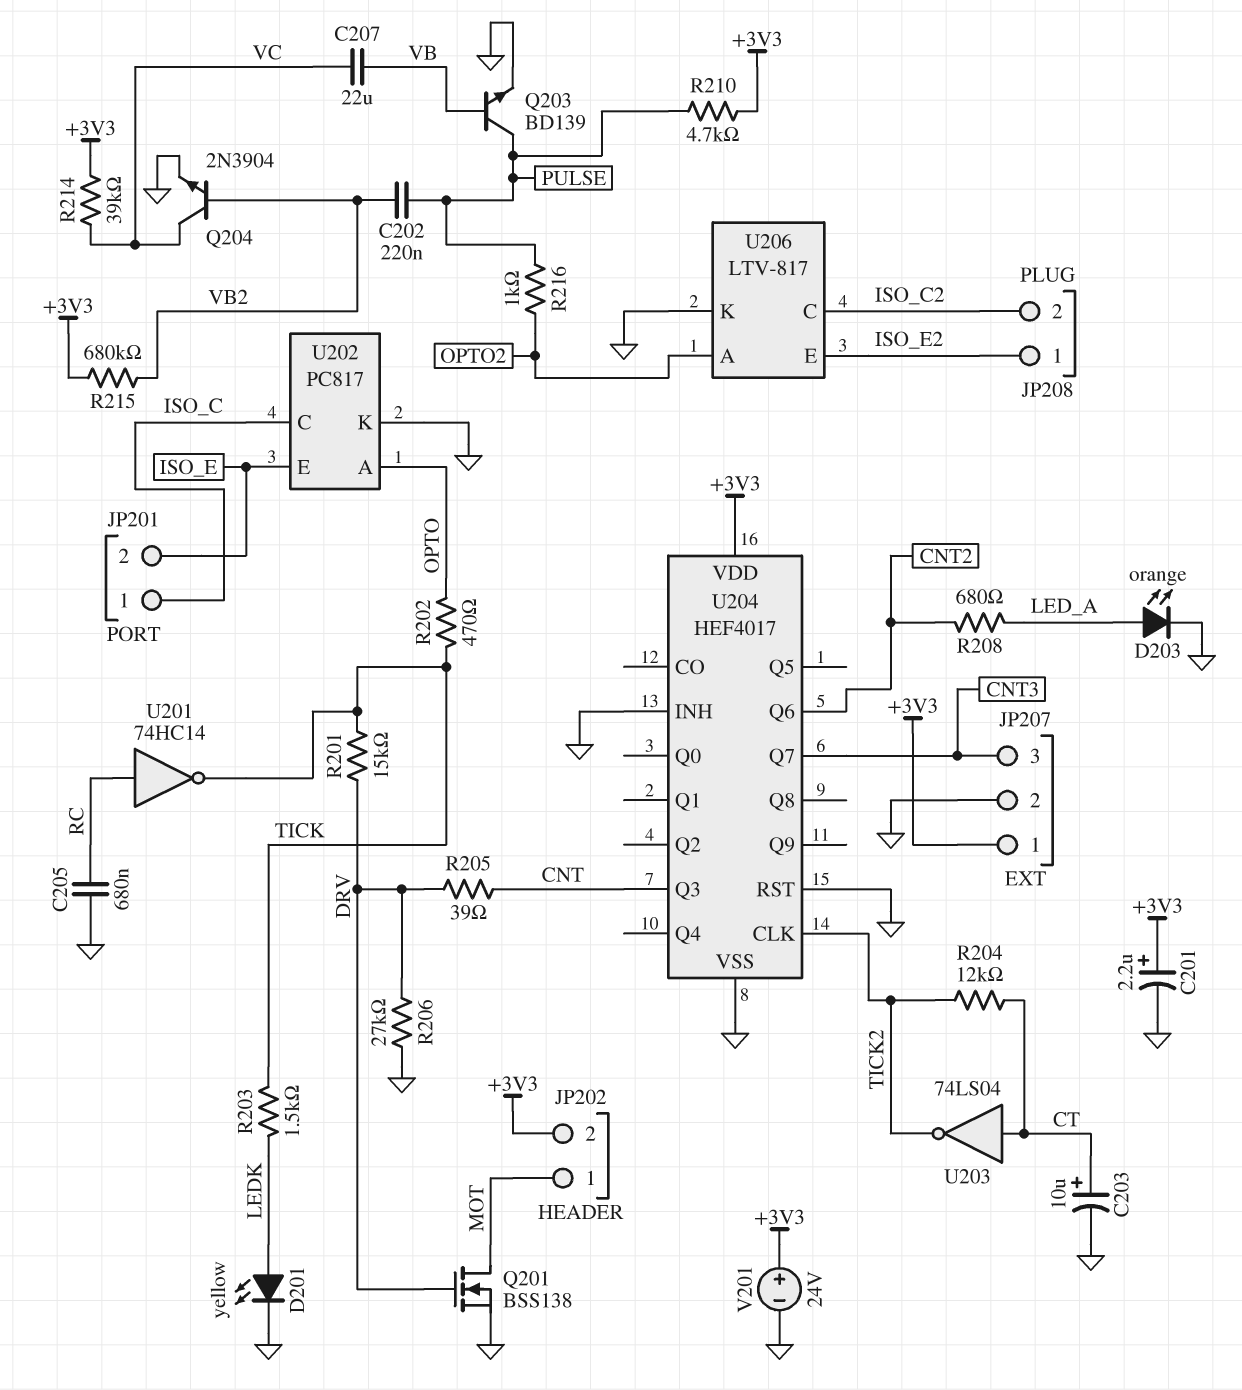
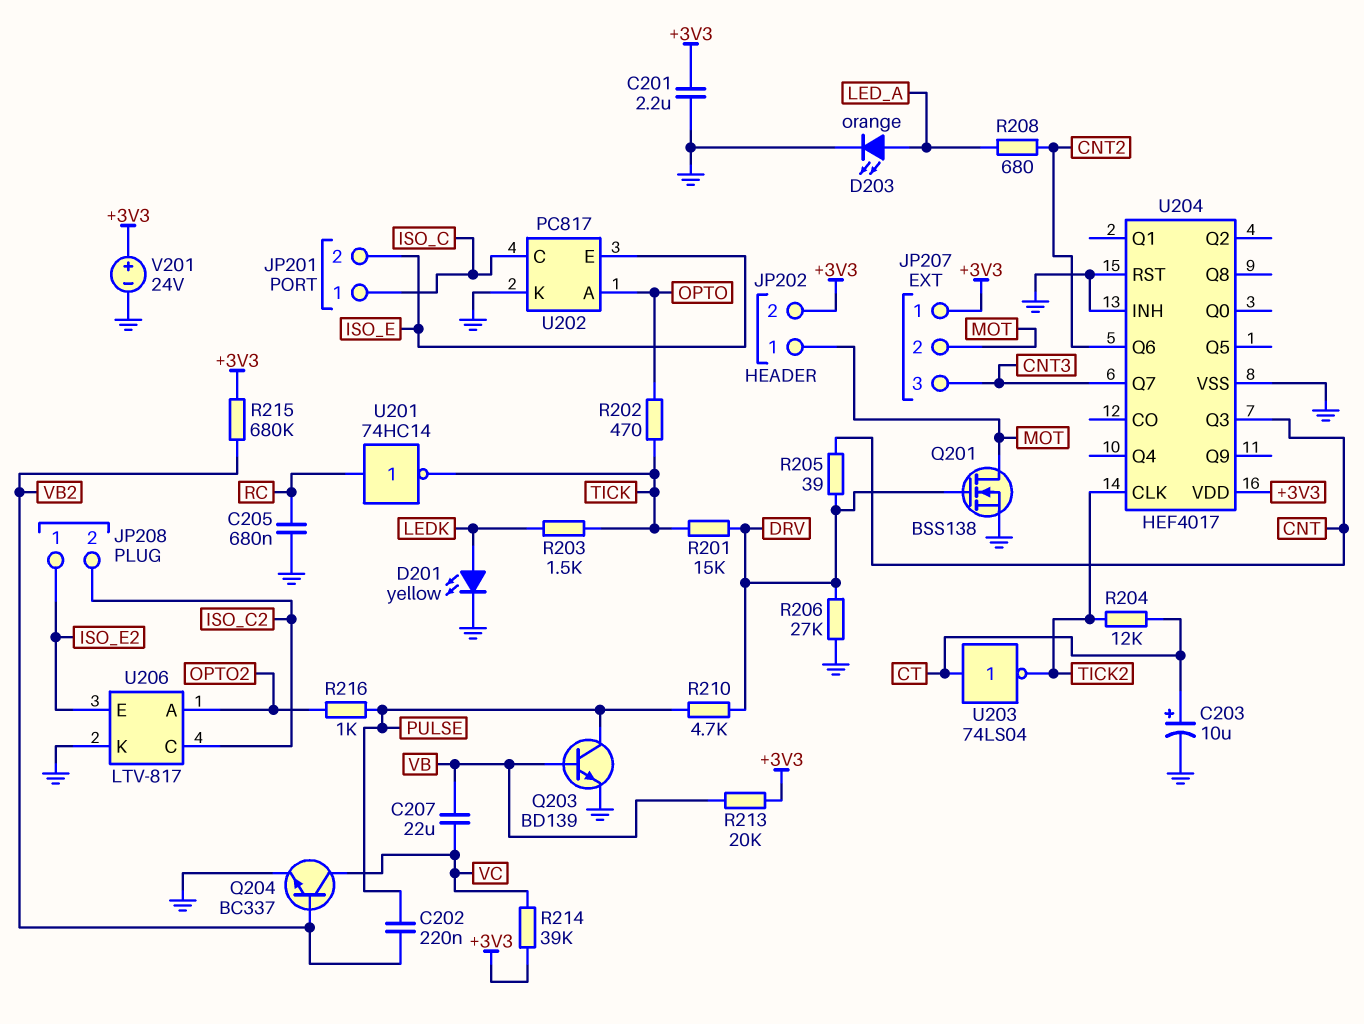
C201: 2.2uF (plus +3V3, minus GND) -> 2.2uF (+3V3, GND)
JP207 pin 2: GND -> MOT
Q204: NPN 2N3904 (B VB2, C VC, E GND) -> NPN BC337 (B VB2, C VC, E GND)
R210: 4.7k (+3V3, PULSE) -> 4.7k (DRV, PULSE)
R213: none -> 20k (+3V3, VB)

